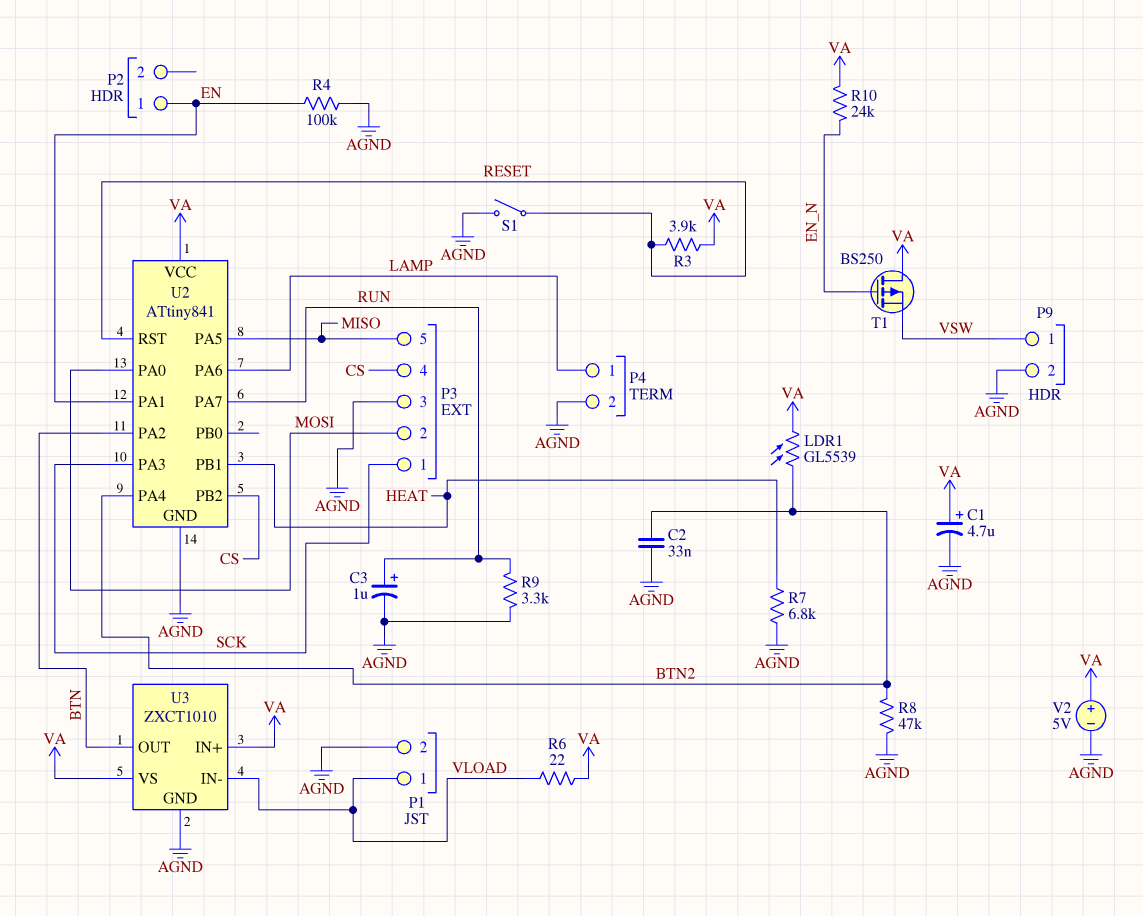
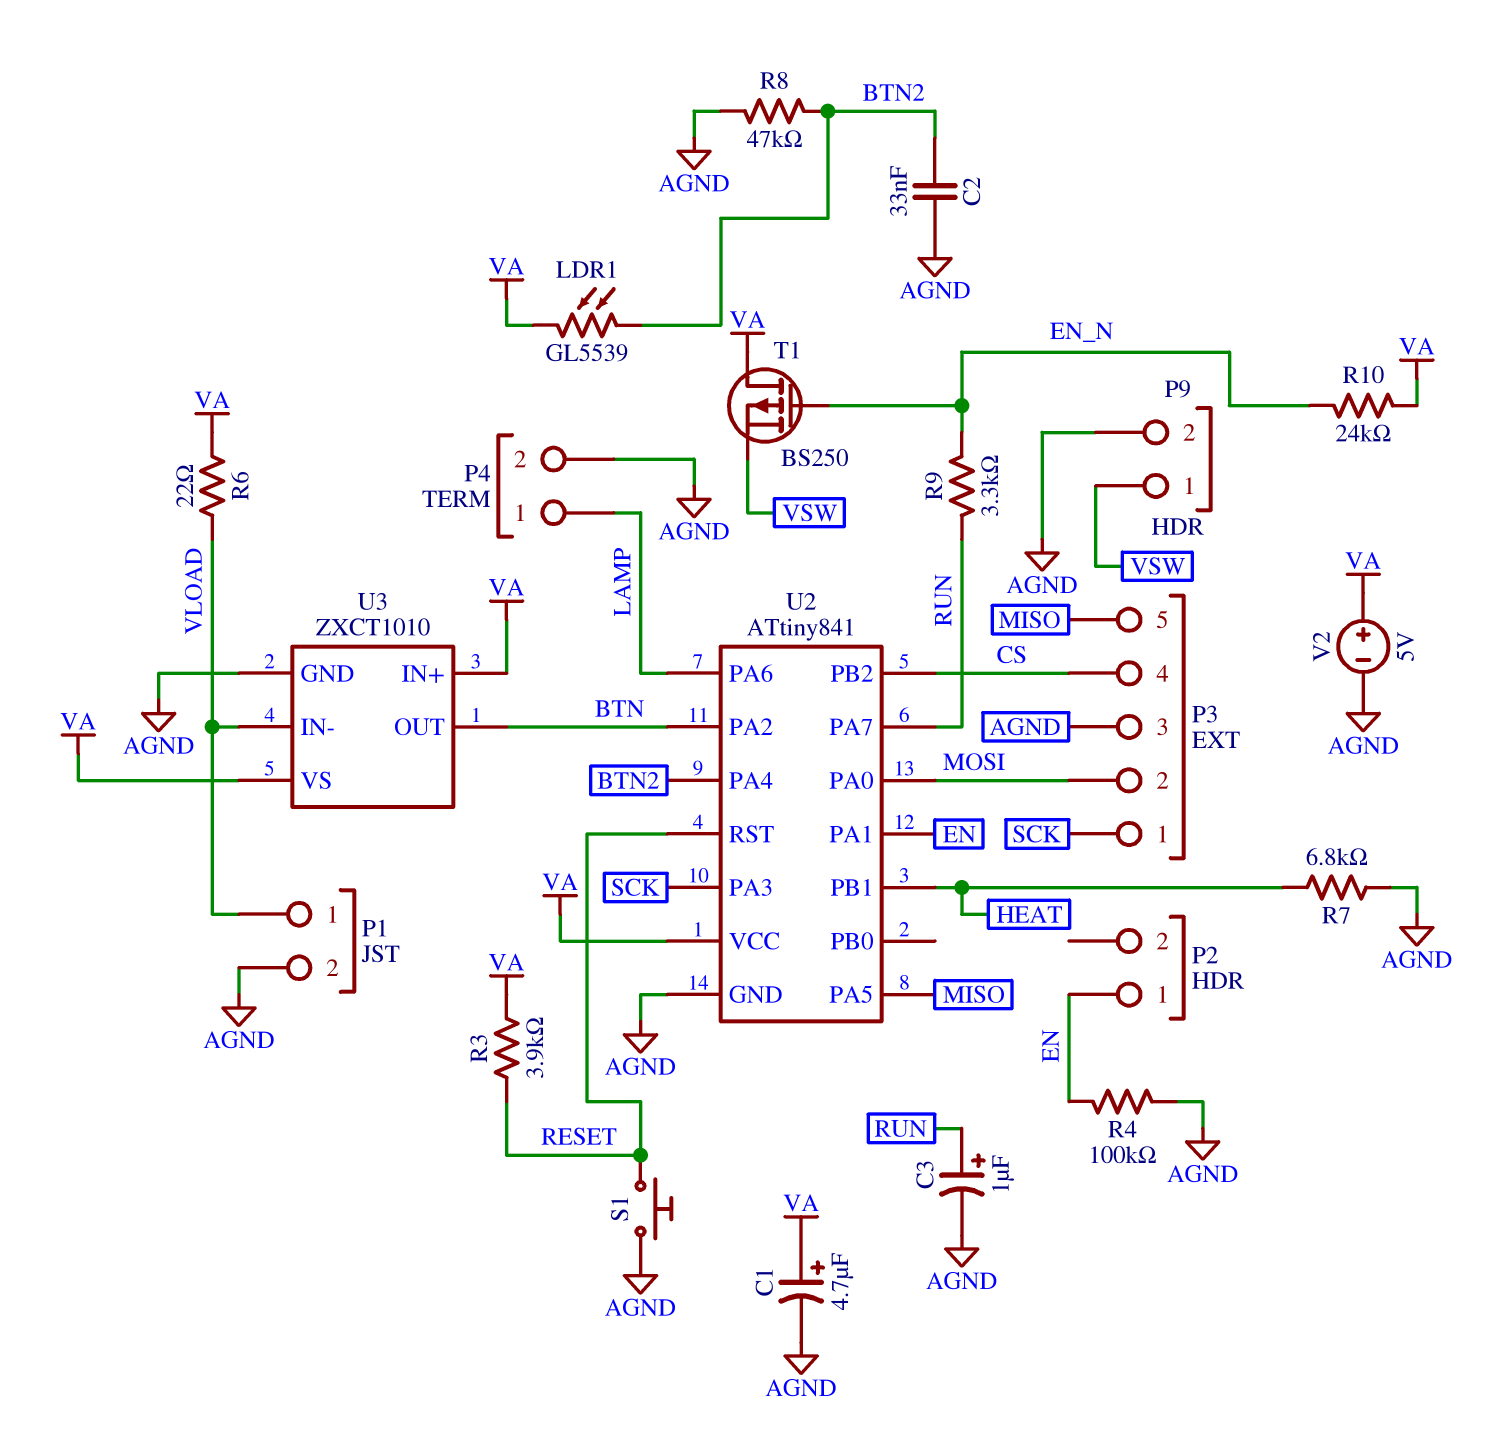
R9: 3.3k (AGND, RUN) -> 3.3k (EN_N, RUN)
S1: switch (AGND, RESET) -> button (AGND, RESET)

